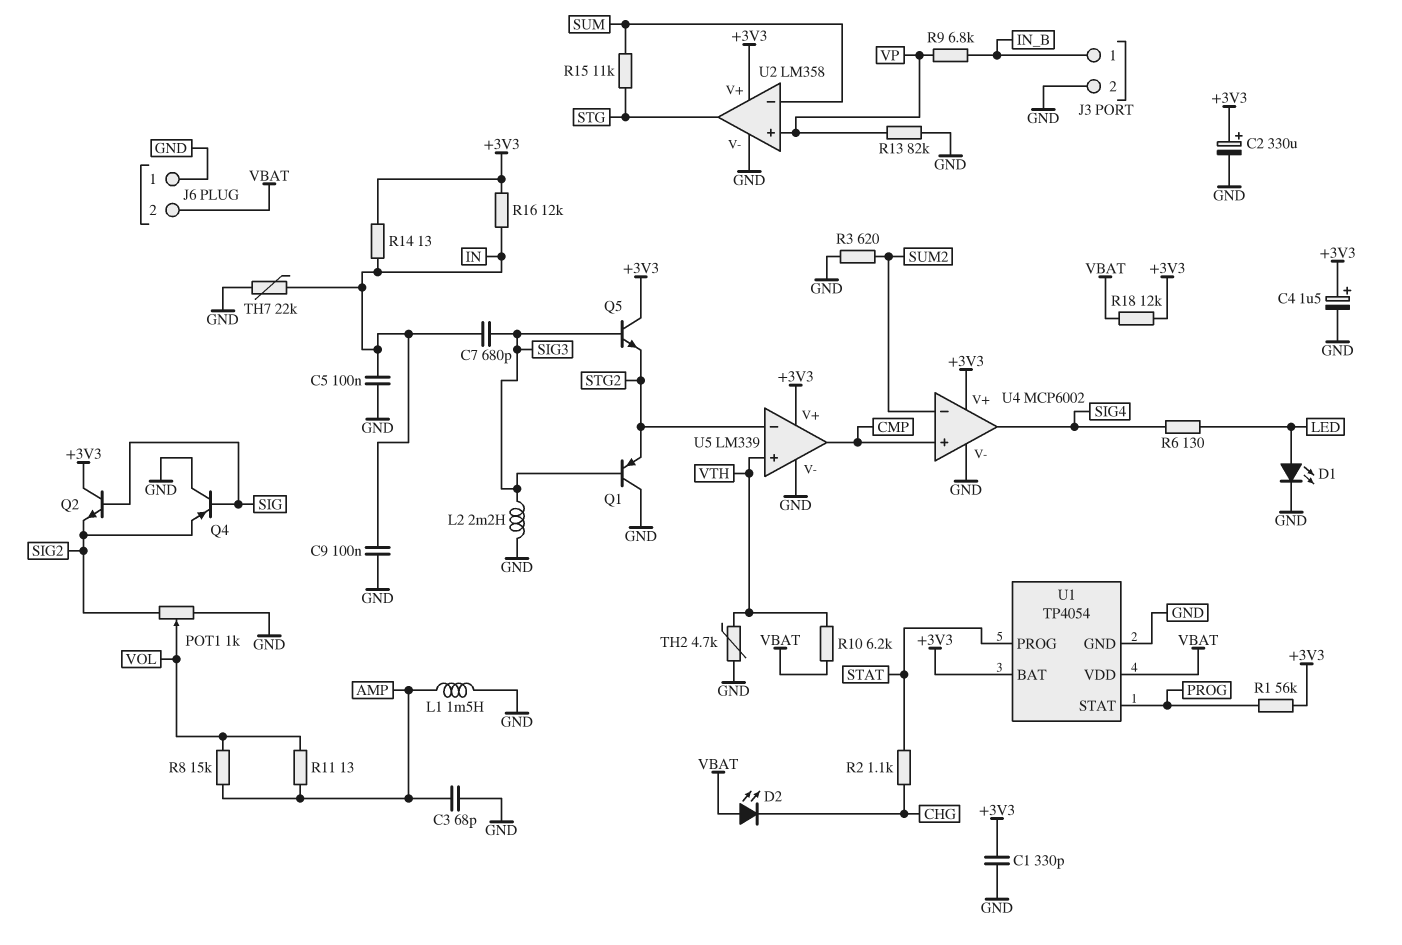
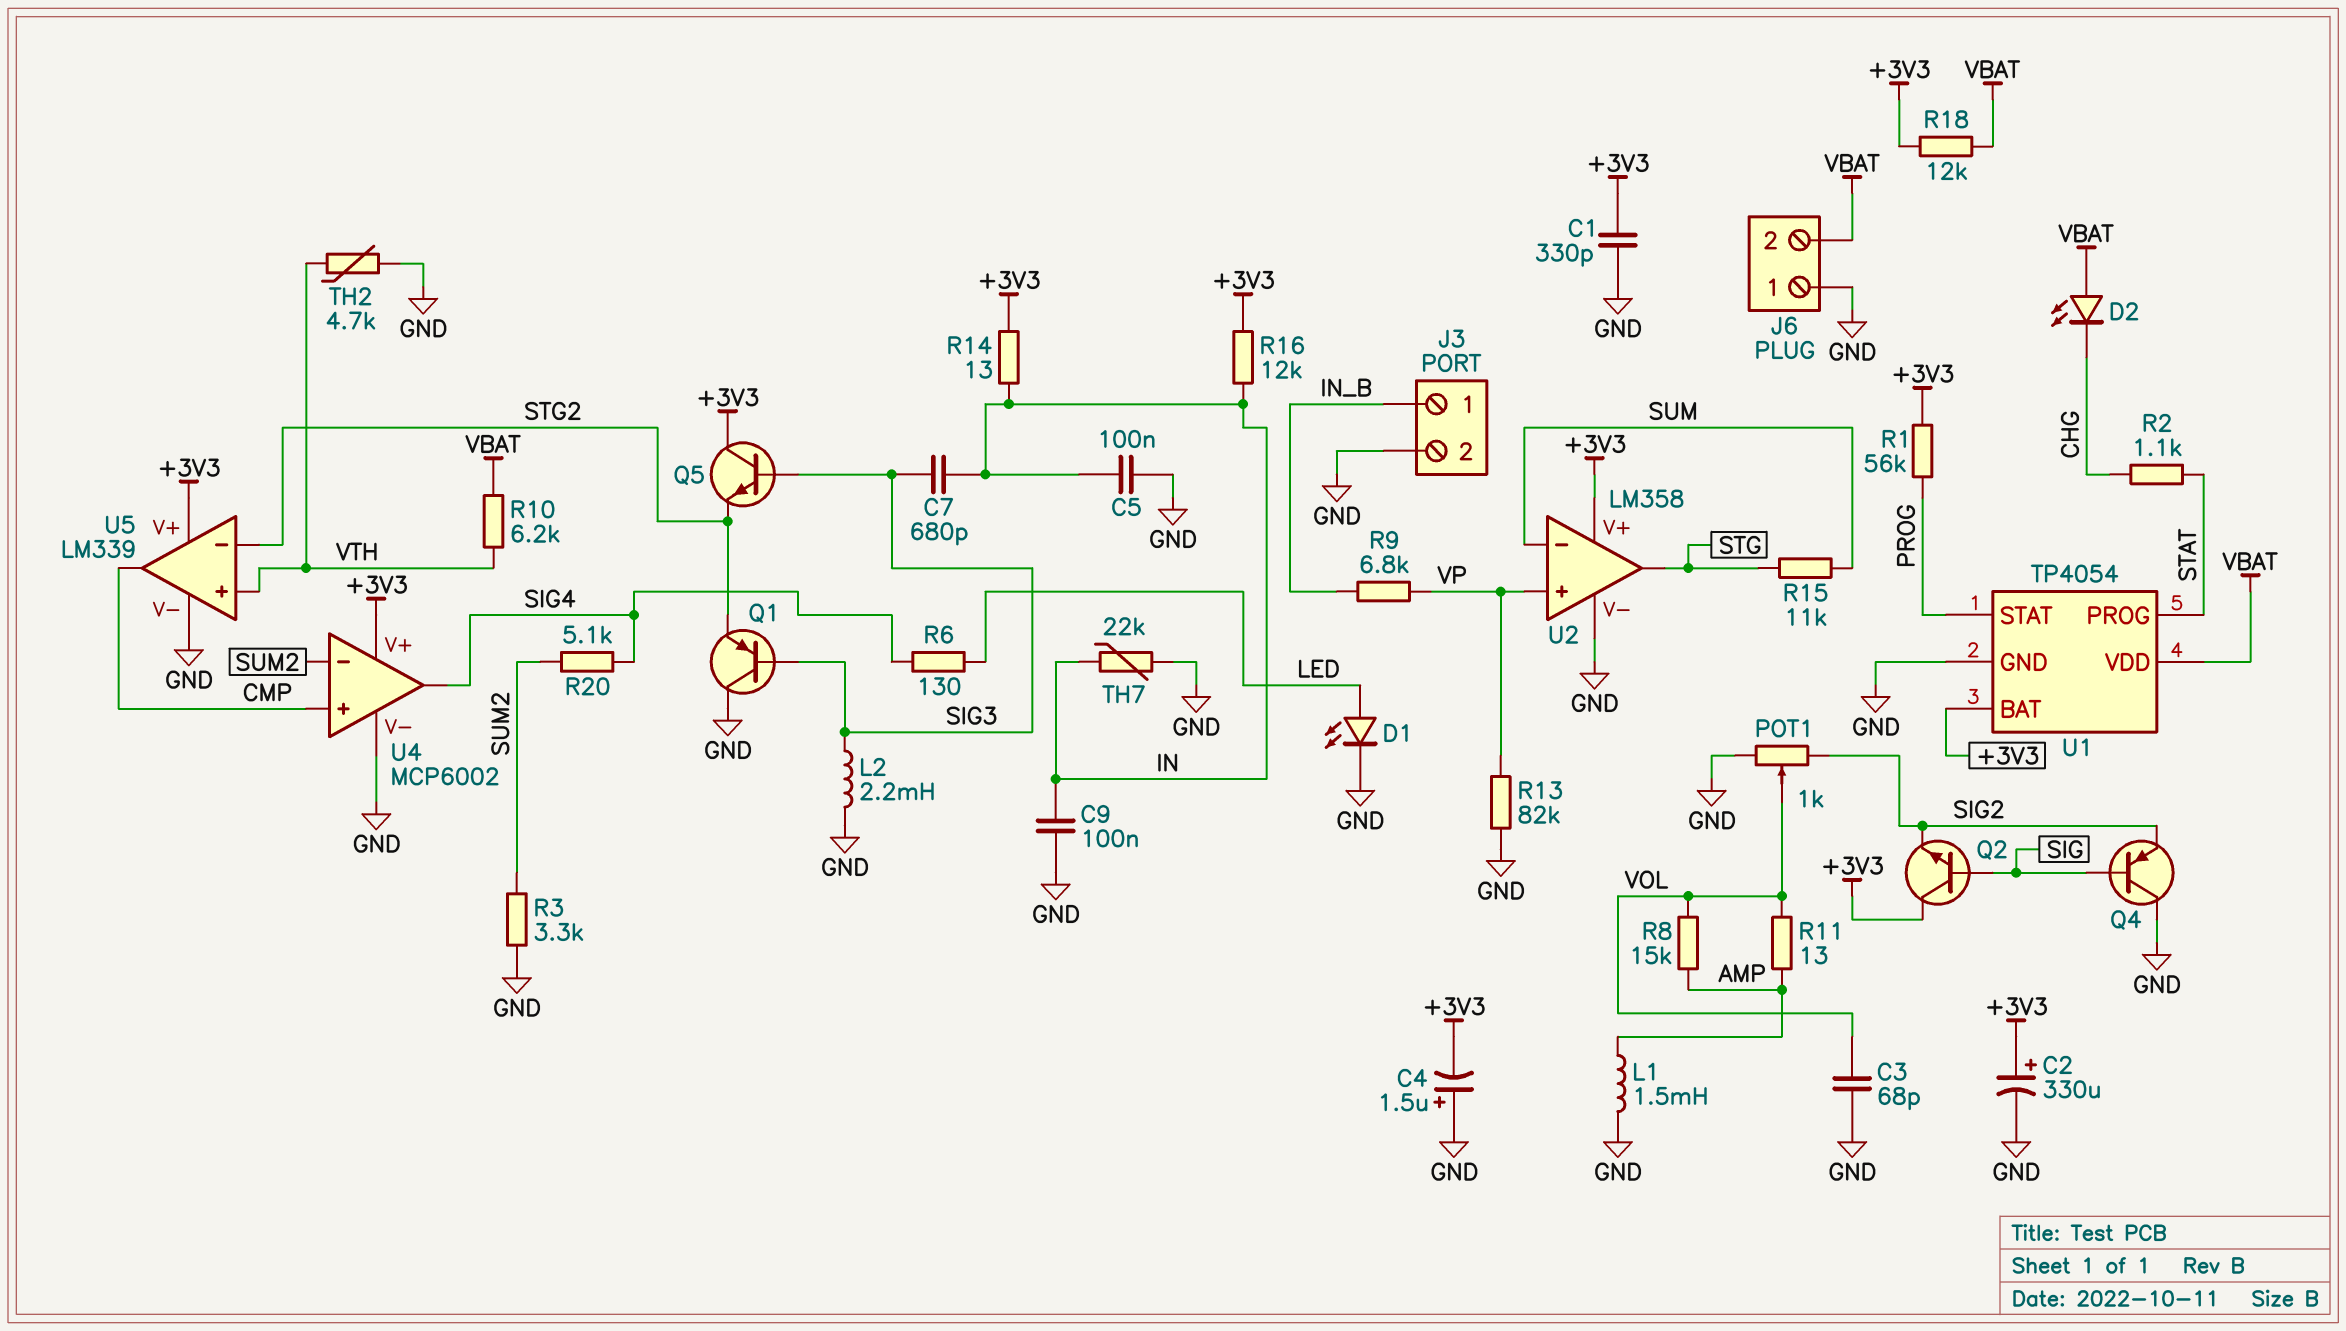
C3: 68pF (AMP, GND) -> 68pF (GND, VOL)
C4: 1.5uF (plus +3V3, minus GND) -> 1.5uF (plus GND, minus +3V3)
R3: 620 (GND, SUM2) -> 3.3k (GND, SUM2)
R20: none -> 5.1k (SIG4, SUM2)

